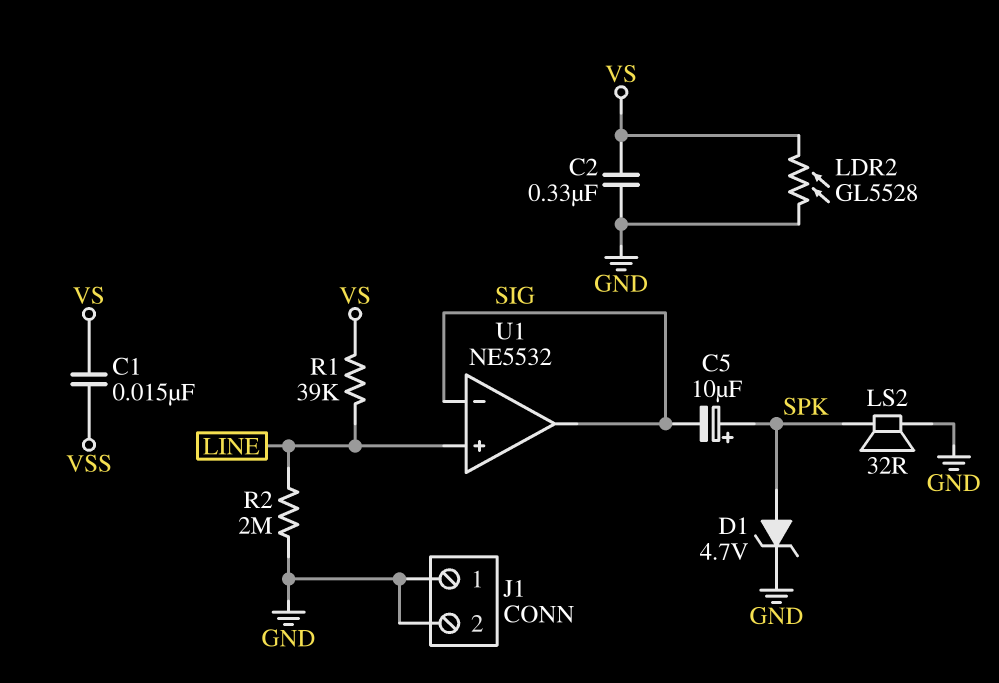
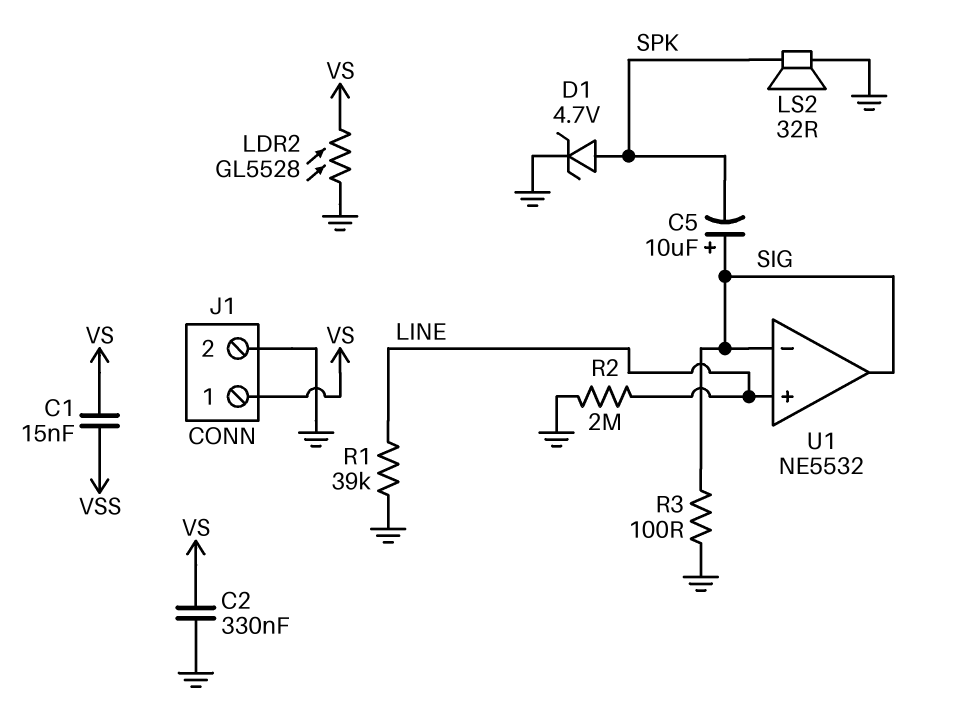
C5: 10uF (plus SPK, minus SIG) -> 10uF (plus SIG, minus SPK)
J1 pin 1: GND -> VS
R1: 39k (LINE, VS) -> 39k (GND, LINE)
R3: none -> 100 (GND, SIG)

